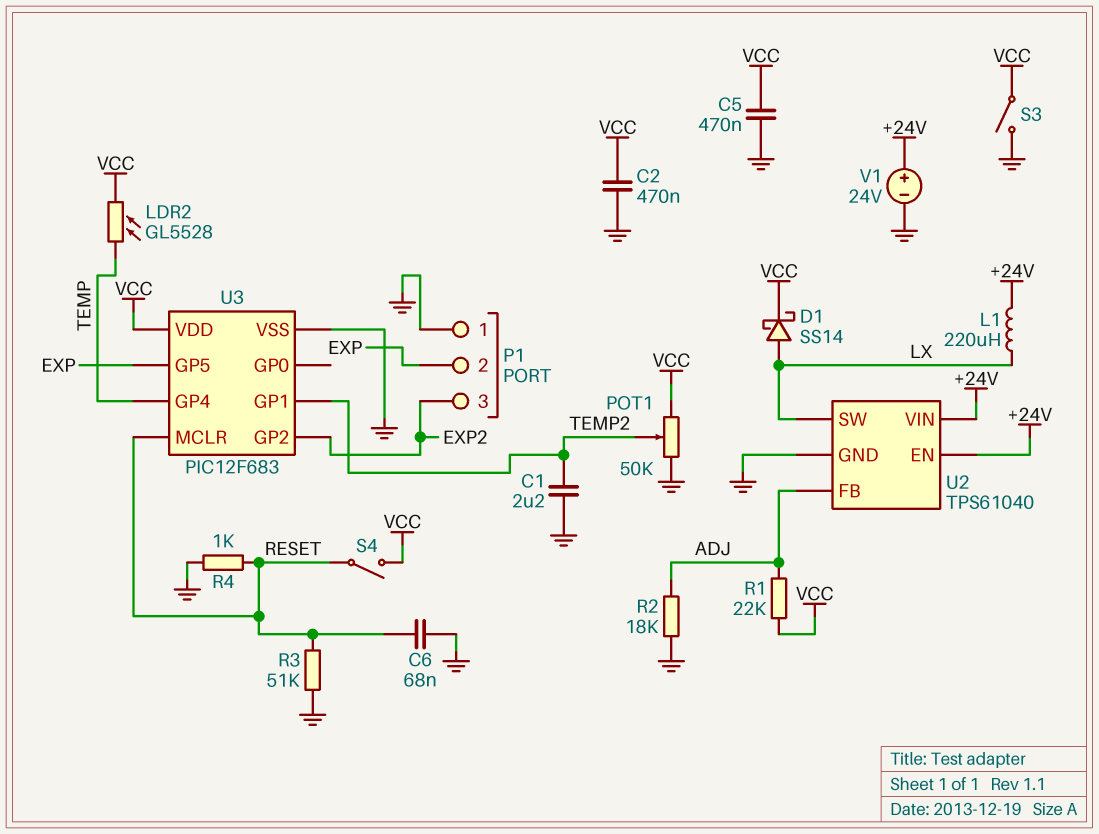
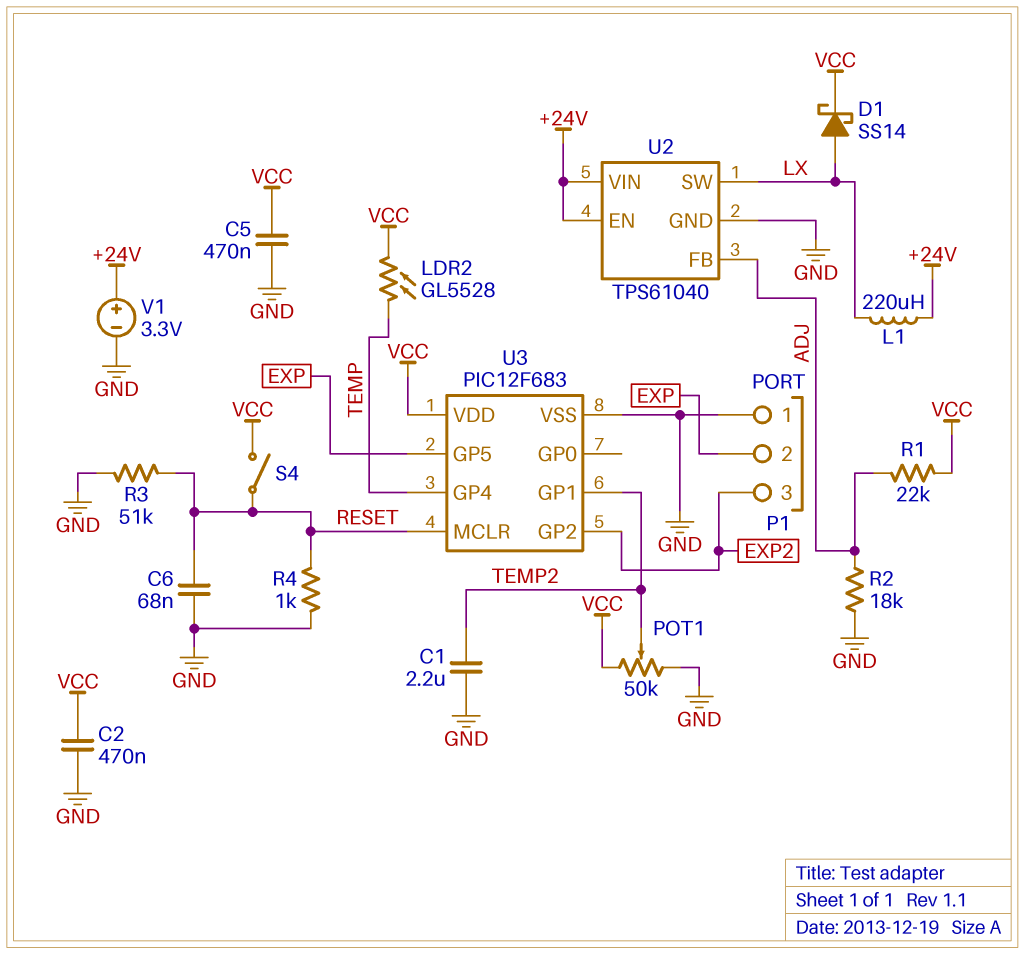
S3: switch (GND, VCC) -> none
V1: 24V (plus +24V, minus GND) -> 3.3V (plus +24V, minus GND)

